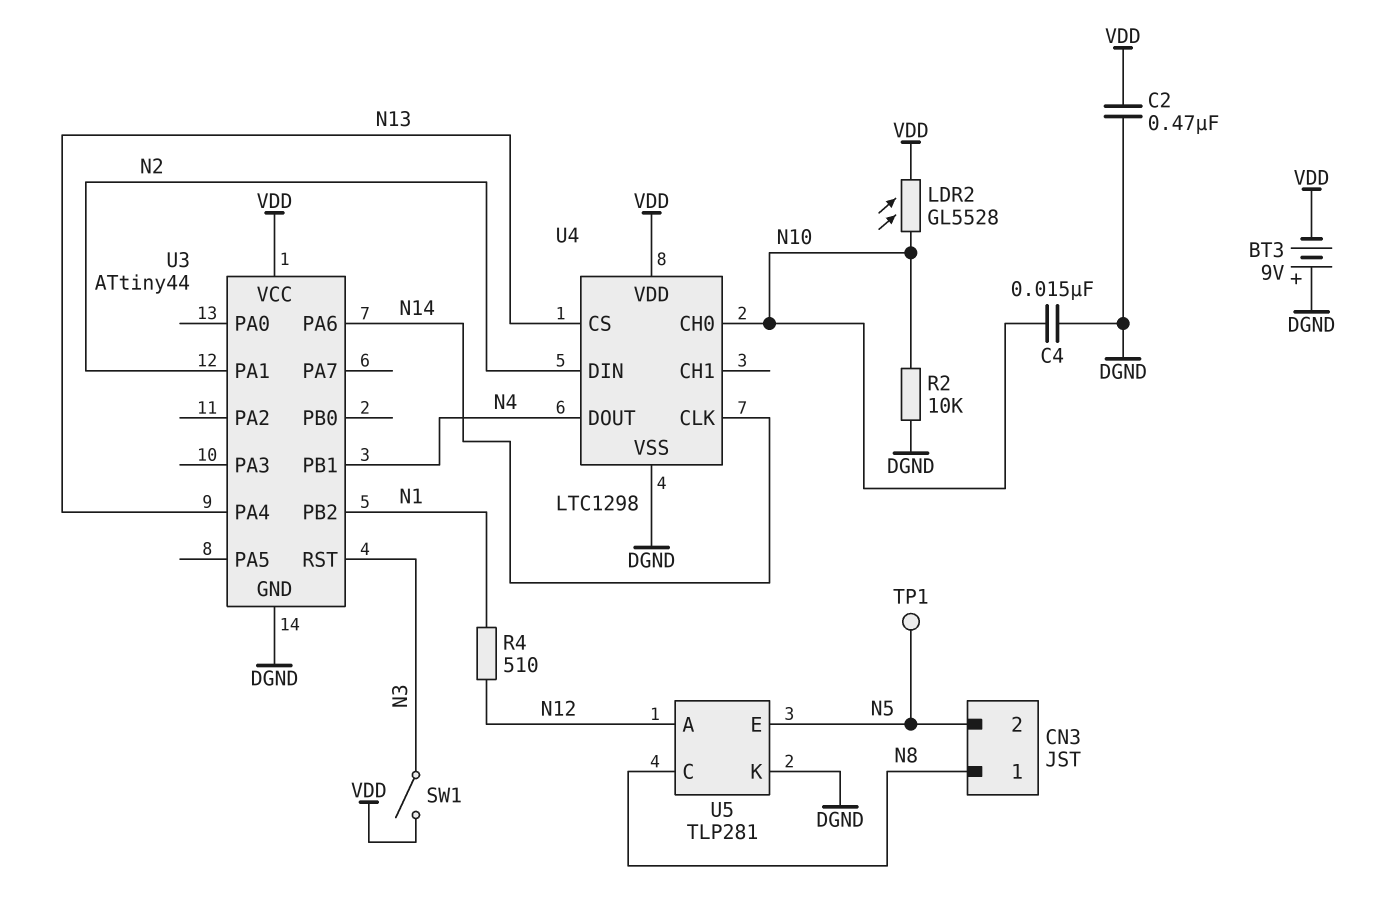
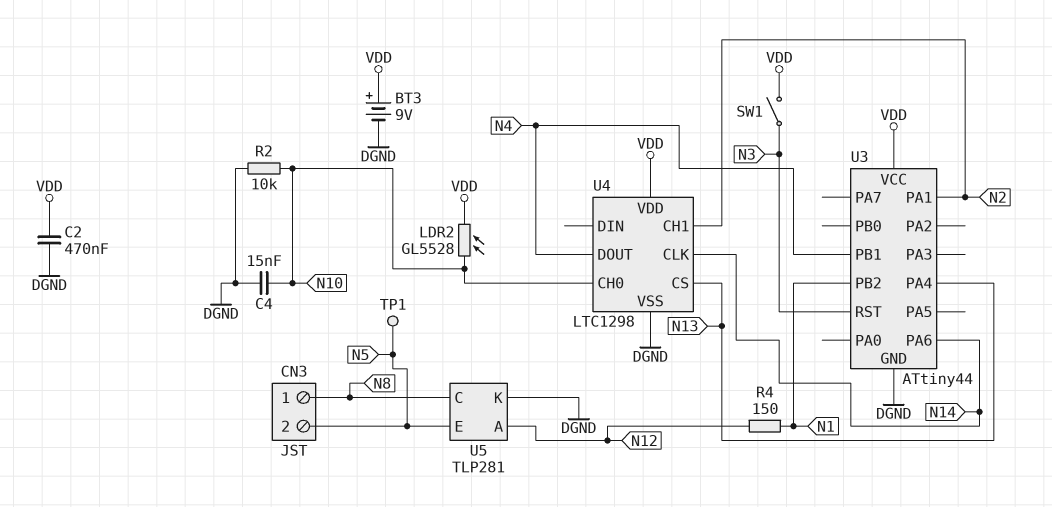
BT3: 9V (plus DGND, minus VDD) -> 9V (plus VDD, minus DGND)
R4: 510 (N1, N12) -> 150 (N1, N12)
U4 pin CH1: none -> N2
U4 pin DIN: N2 -> none

